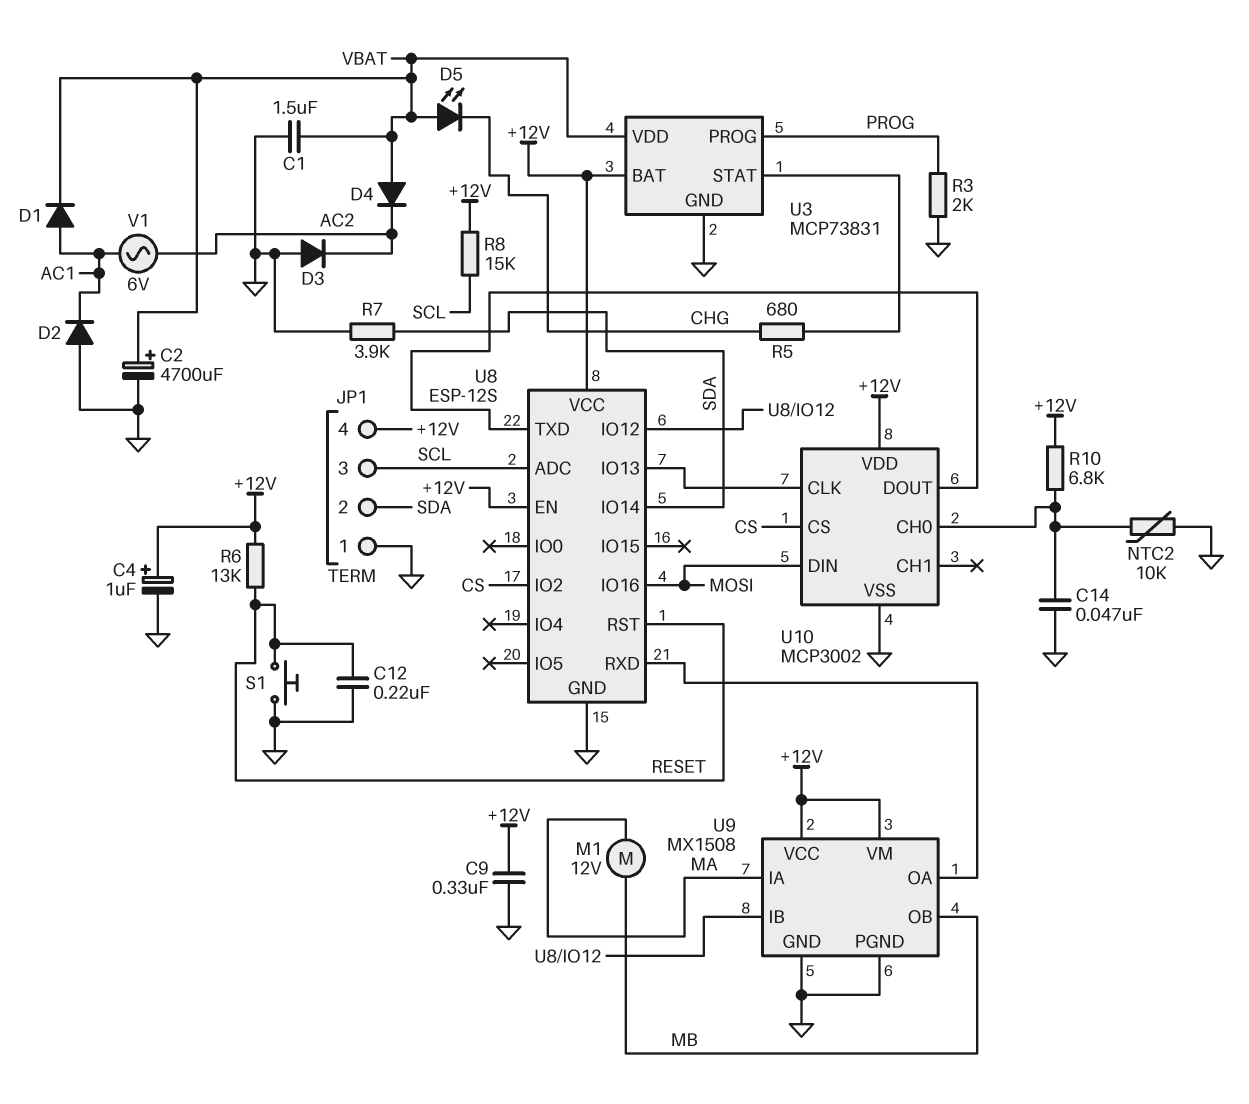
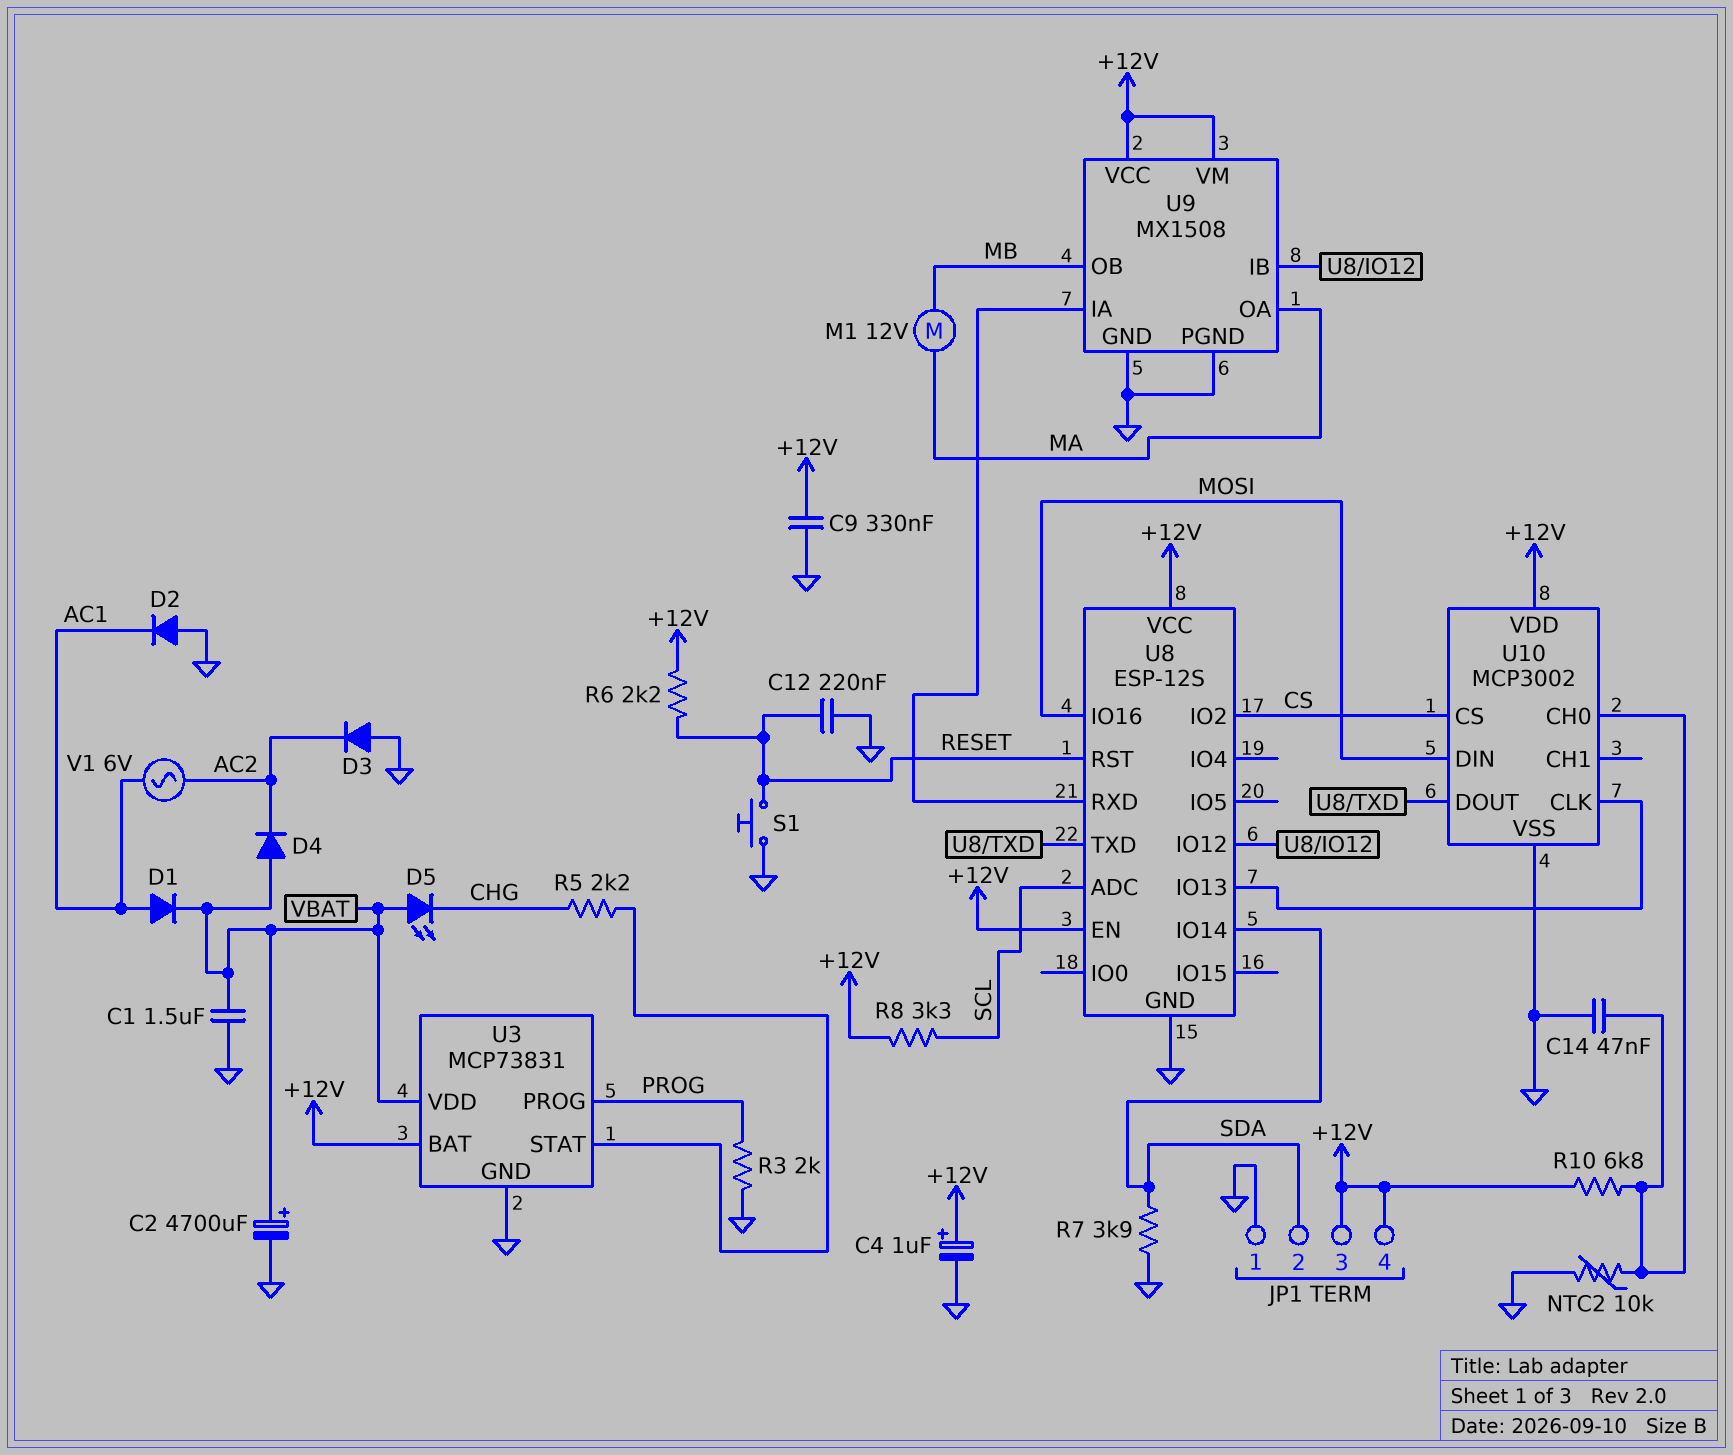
JP1 pin 3: SCL -> +12V
R5: 680 (CHG, U3/STAT) -> 2.2k (CHG, U3/STAT)
R6: 13k (+12V, RESET) -> 2.2k (+12V, RESET)
R8: 15k (+12V, SCL) -> 3.3k (+12V, SCL)
U9 pin IA: MA -> U8/RXD
U9 pin OA: U8/RXD -> MA

